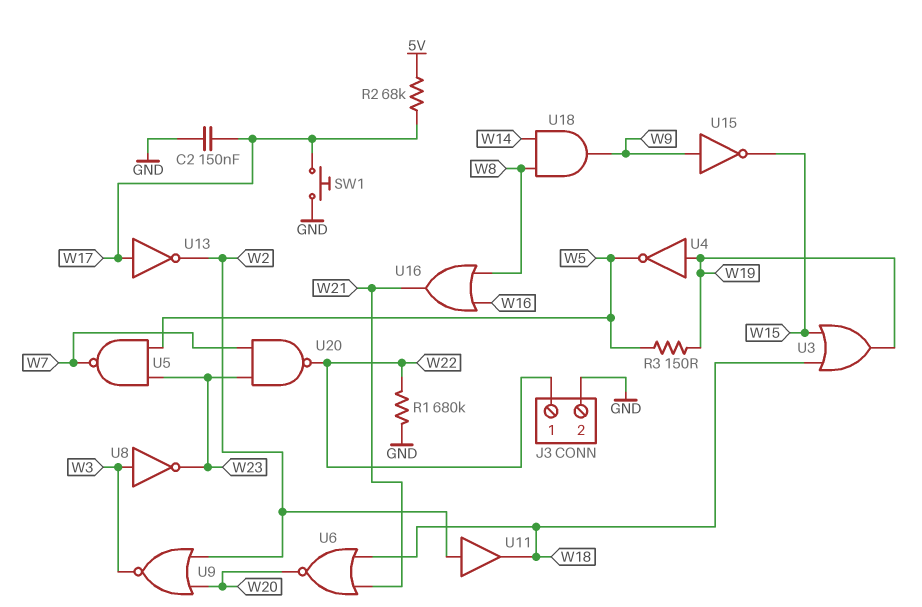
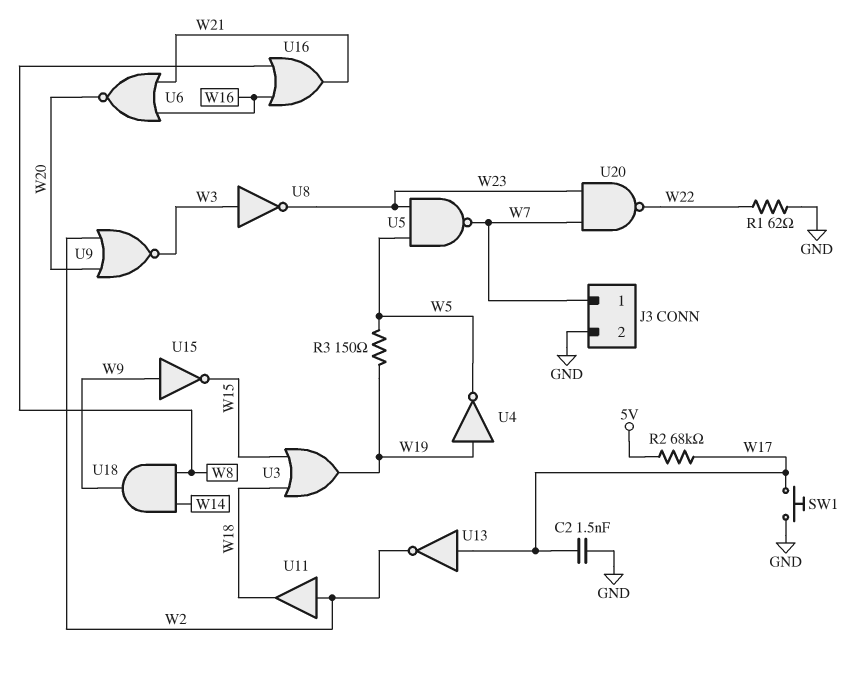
C2: 150nF (GND, W17) -> 1.5nF (GND, W17)
J3 pin 1: W22 -> W7
R1: 680k (GND, W22) -> 62 (GND, W22)
U6: NOR (in W18, in W21, out W20) -> NOR (in W16, in W21, out W20)

